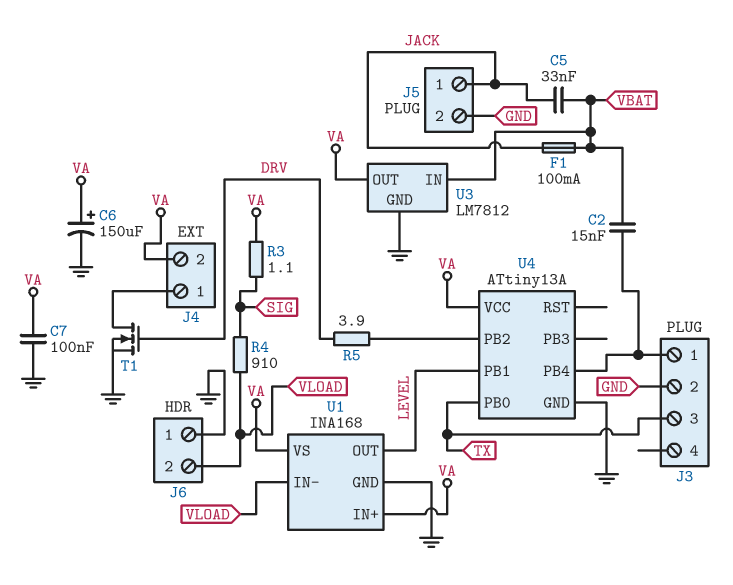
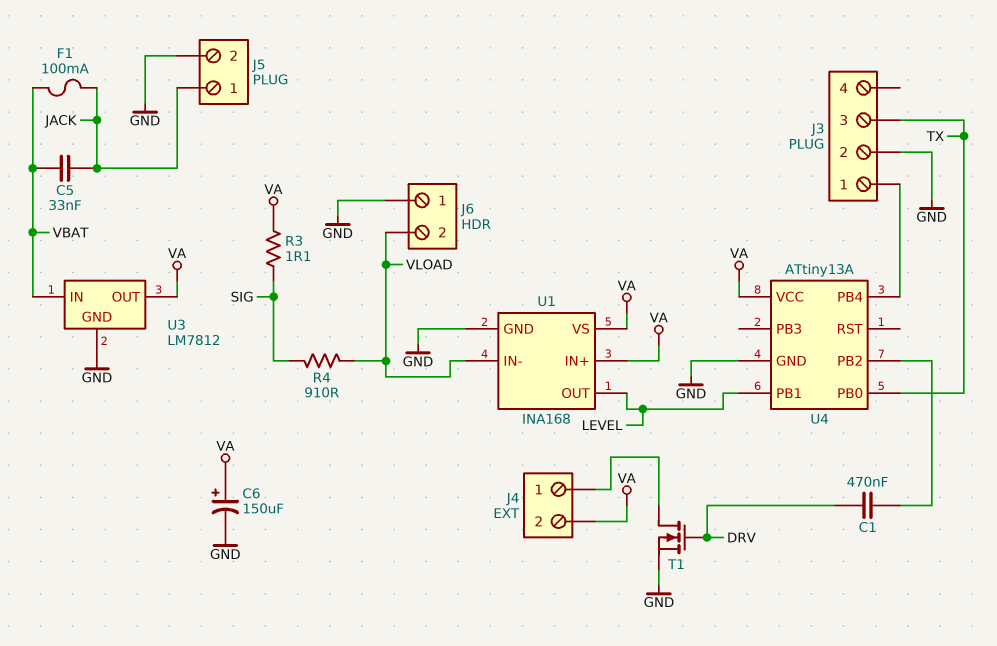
C1: none -> 470nF (DRV, U4/PB2)
C2: 15nF (J3/1, VBAT) -> none
C7: 100nF (GND, VA) -> none
R5: 3.9 (DRV, U4/PB2) -> none

